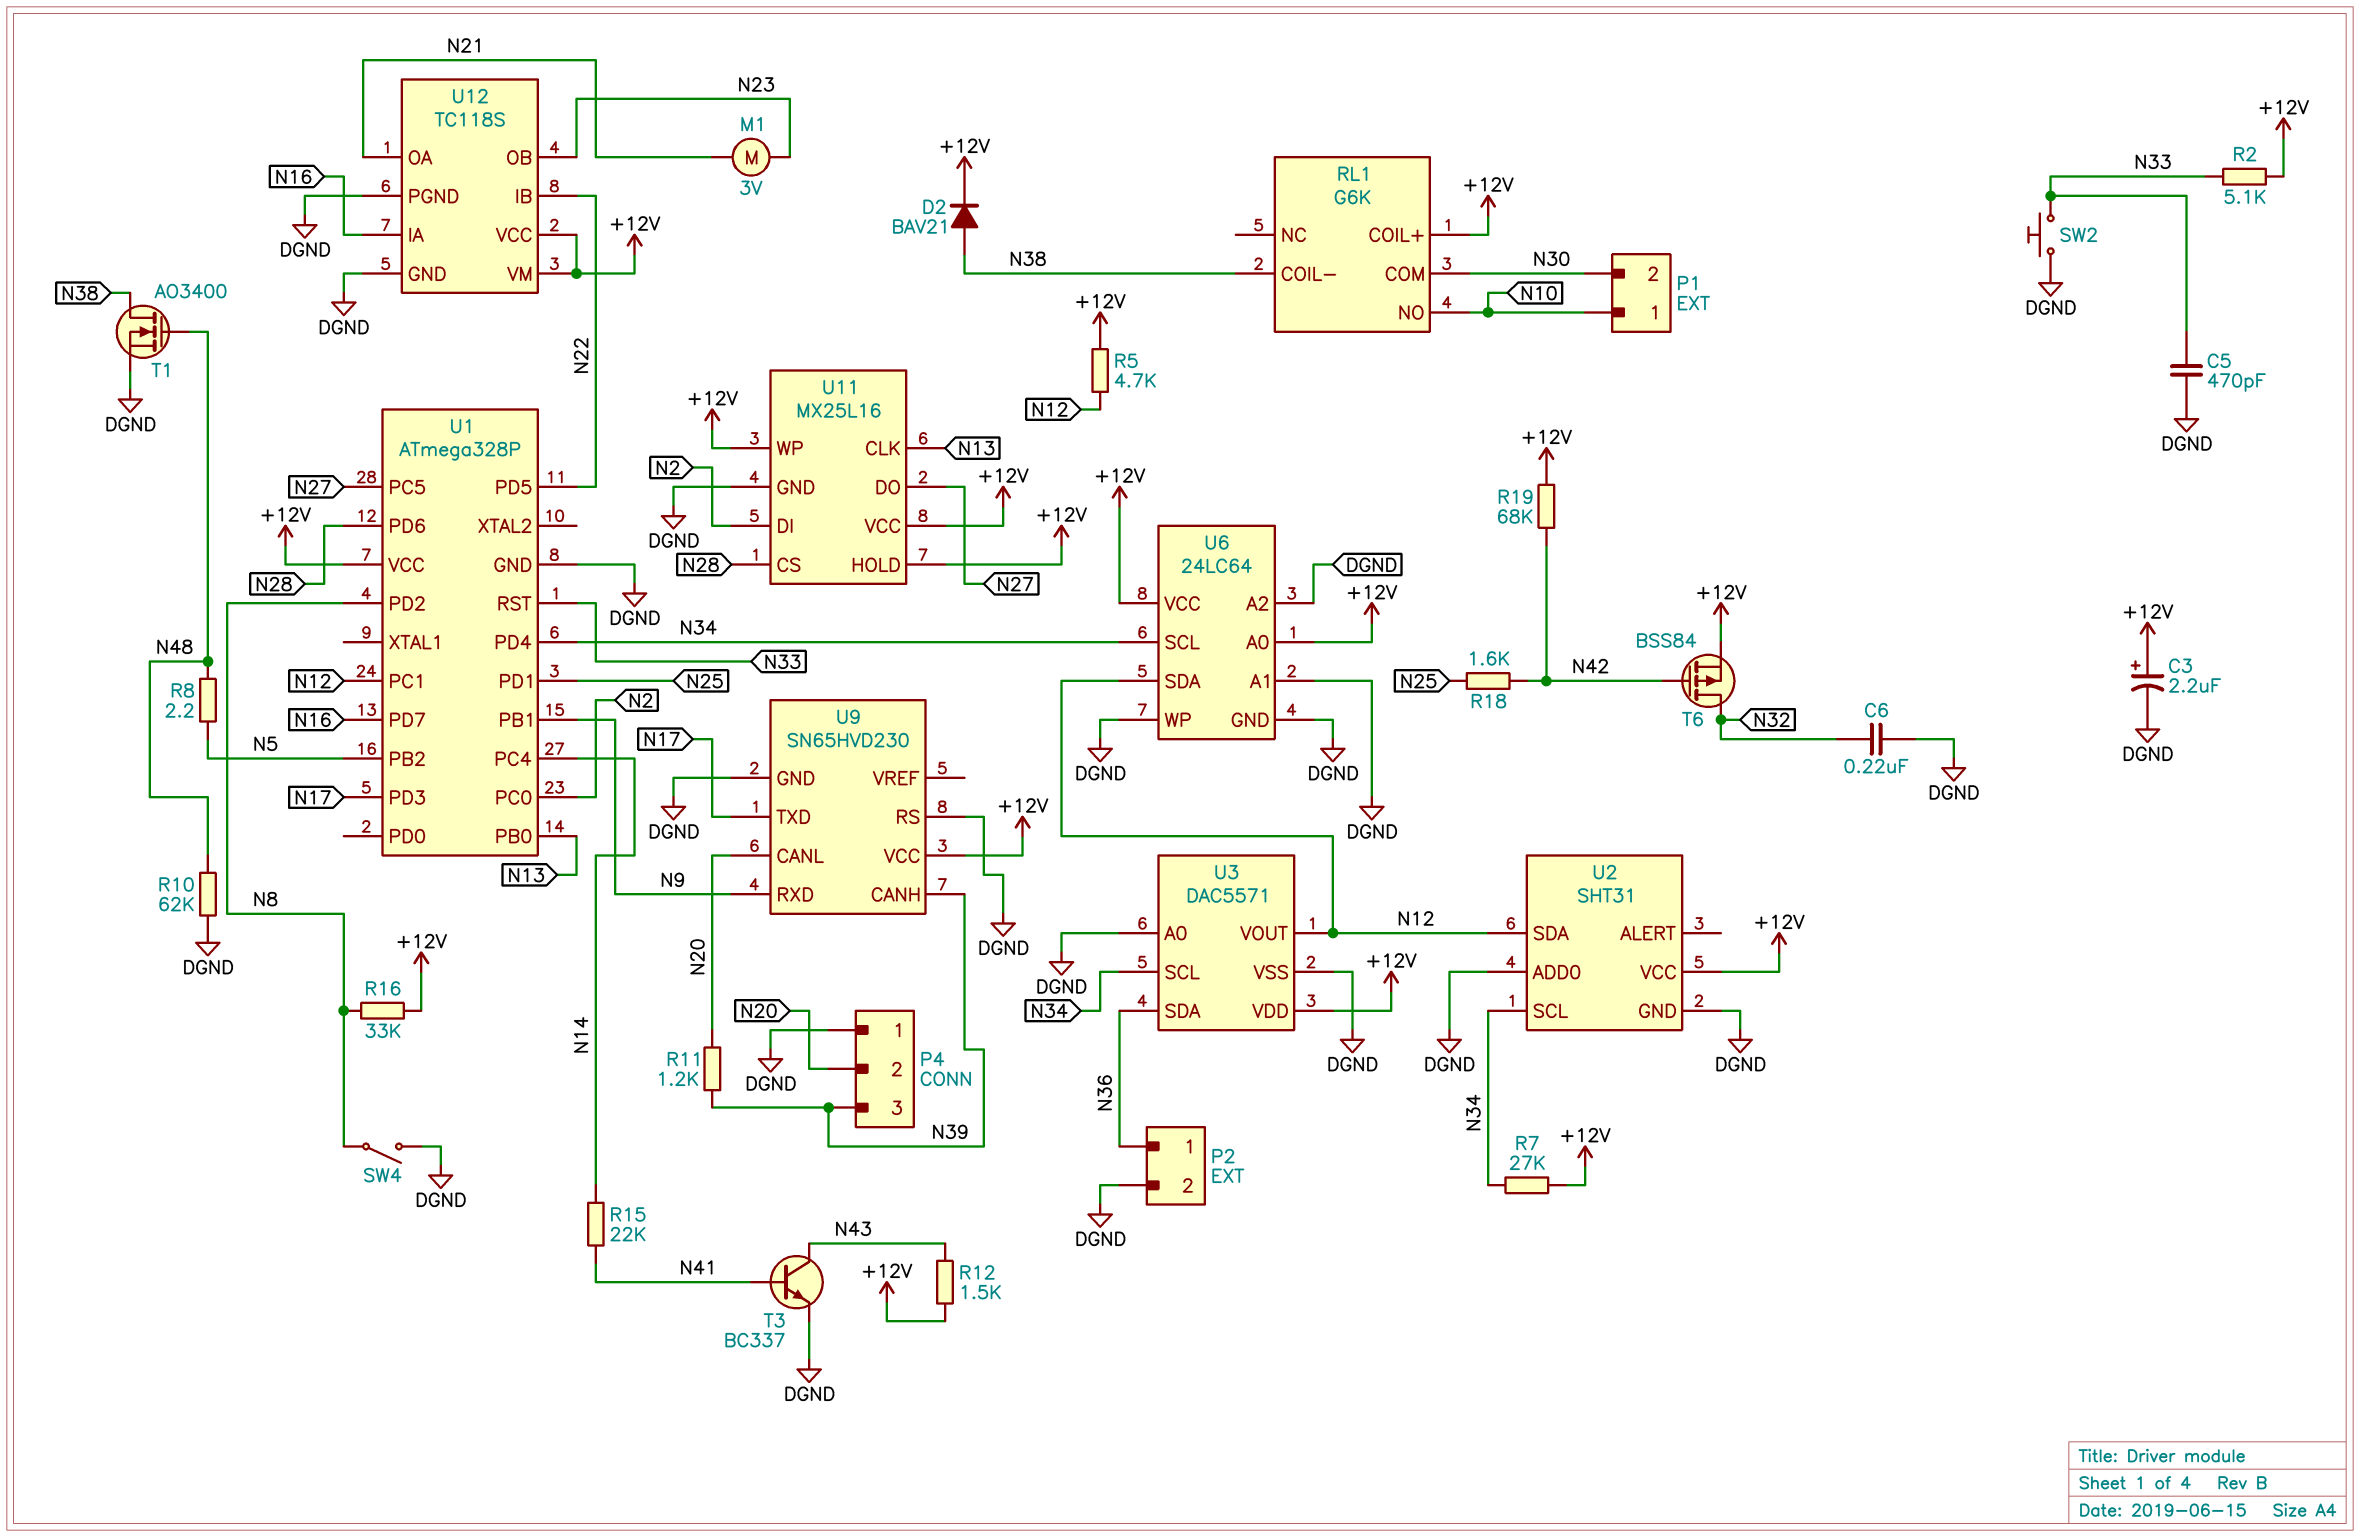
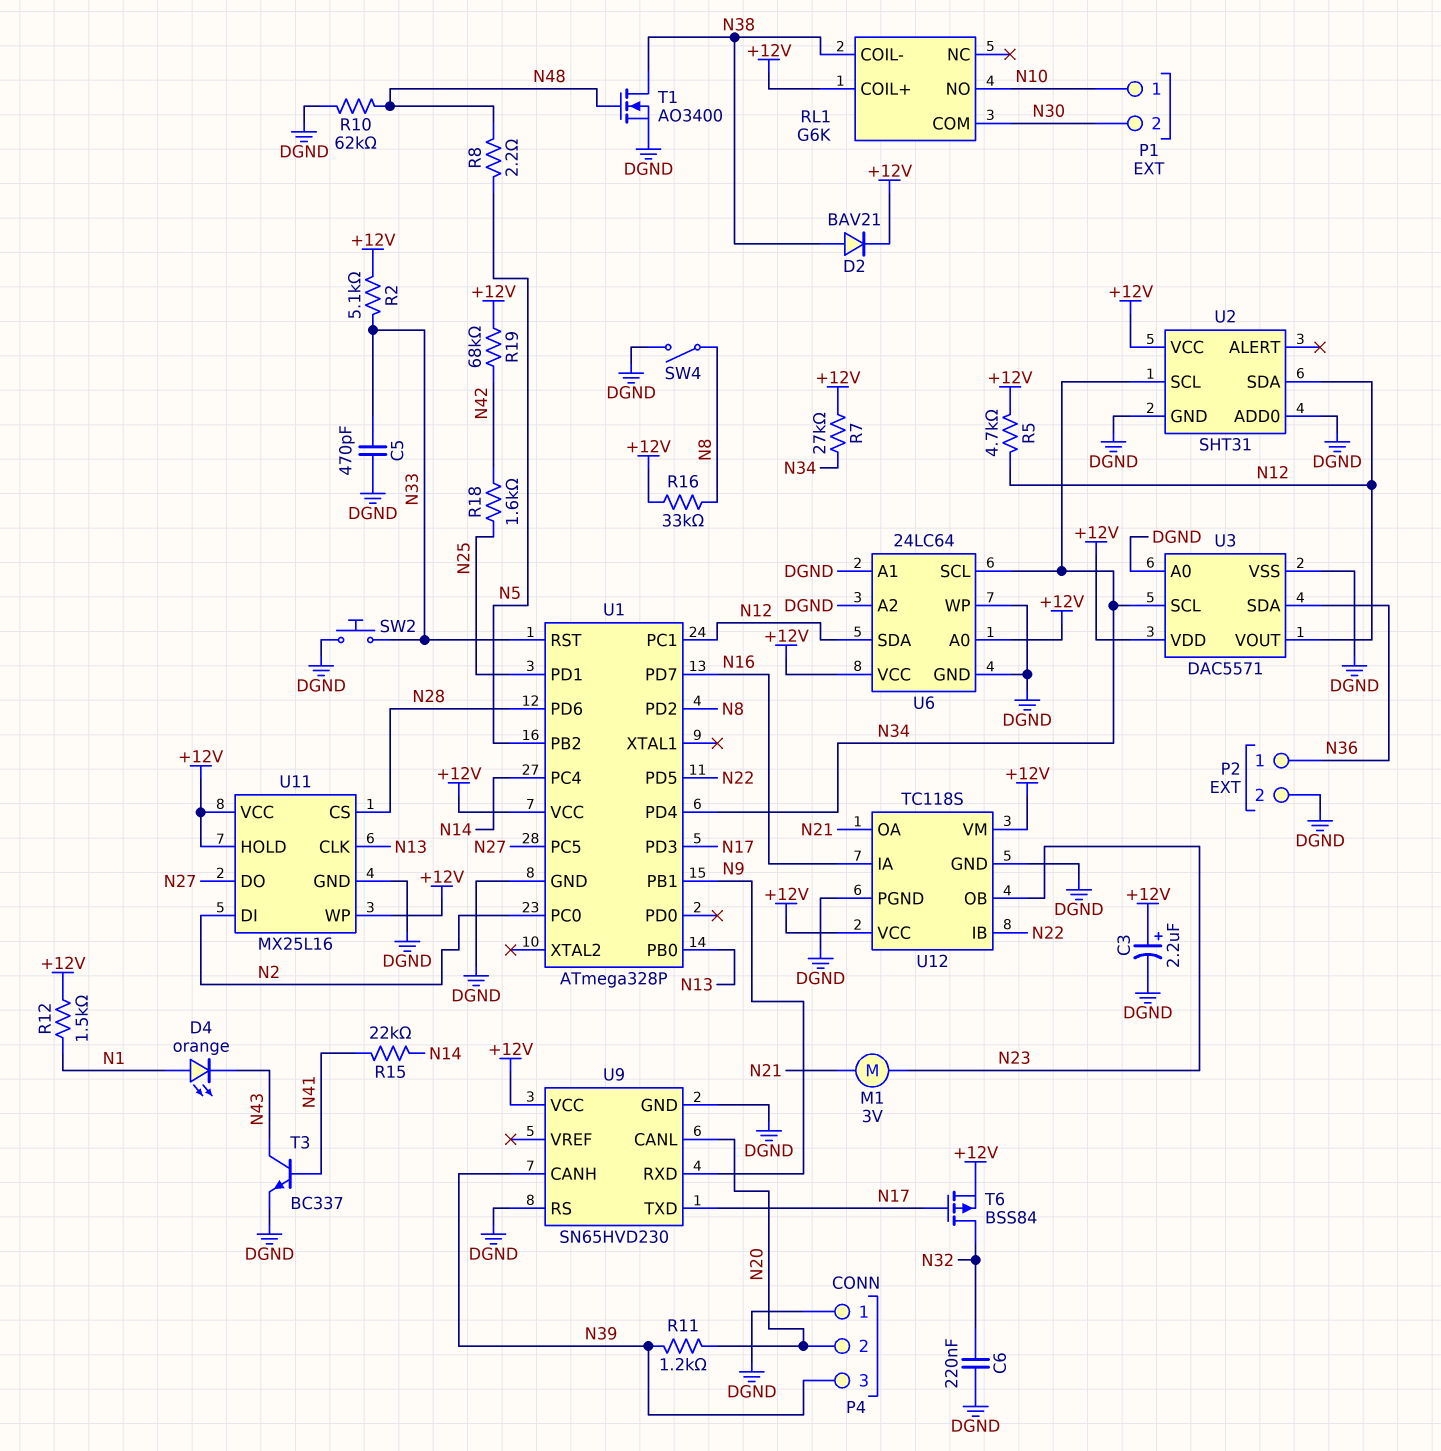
D4: none -> LED orange (A N1, K N43)
R12: 1.5k (+12V, N43) -> 1.5k (+12V, N1)
T6: PMOS BSS84 (G N42, D N32, S +12V) -> PMOS BSS84 (G N17, D N32, S +12V)

